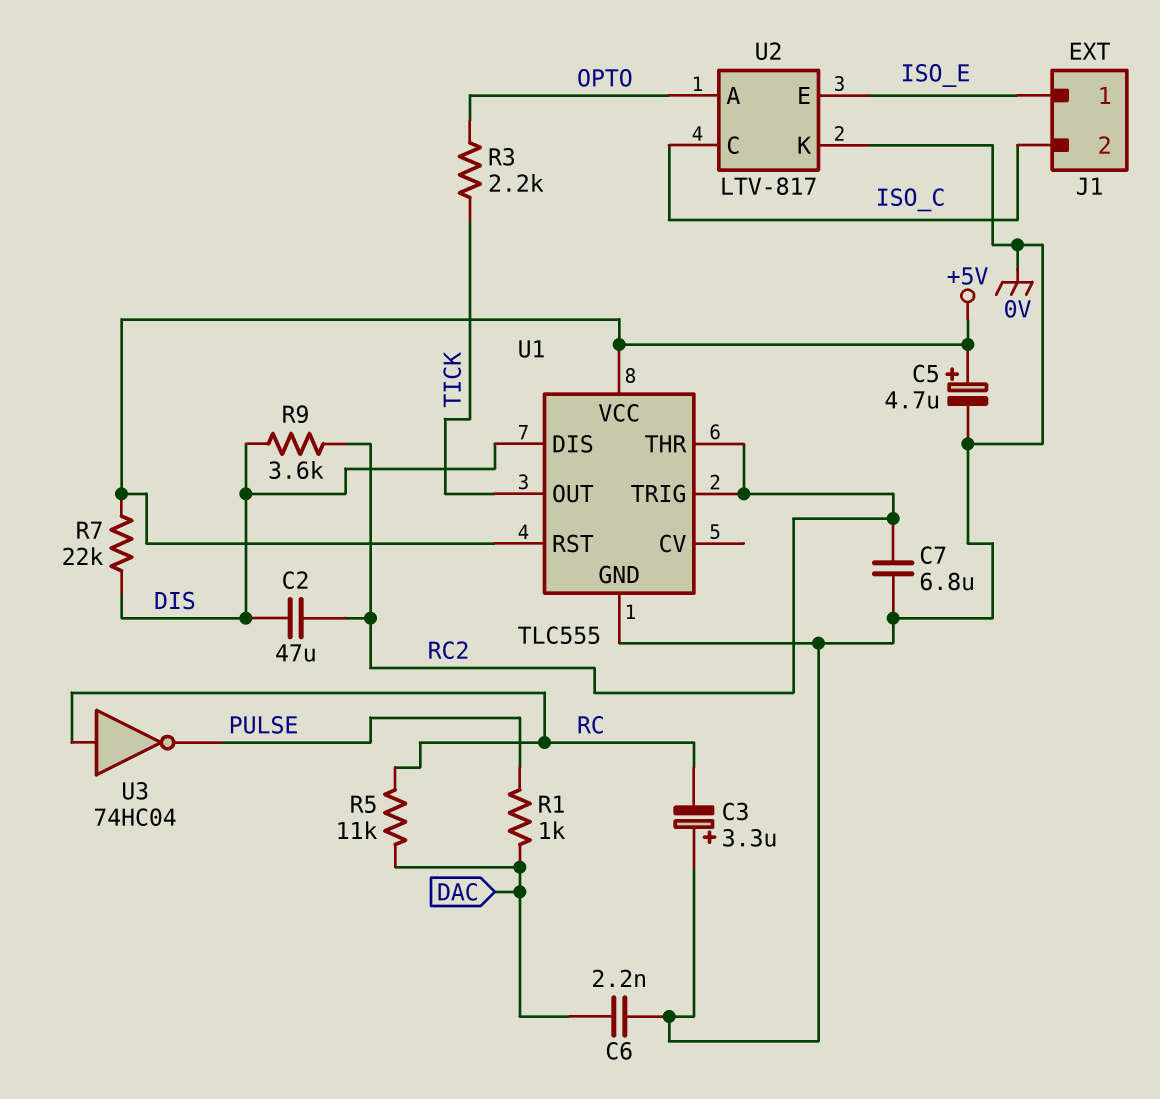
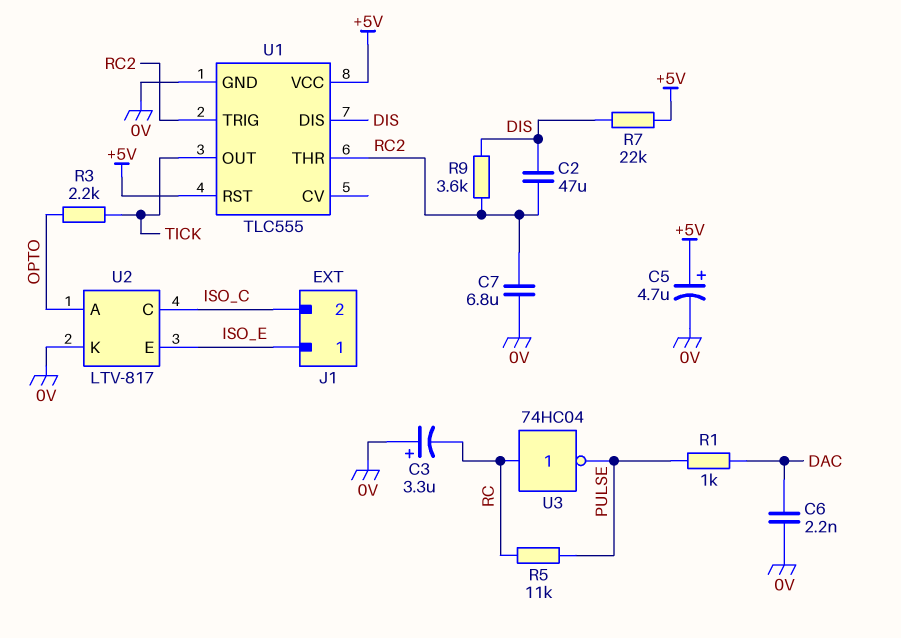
R5: 11k (DAC, RC) -> 11k (PULSE, RC)

